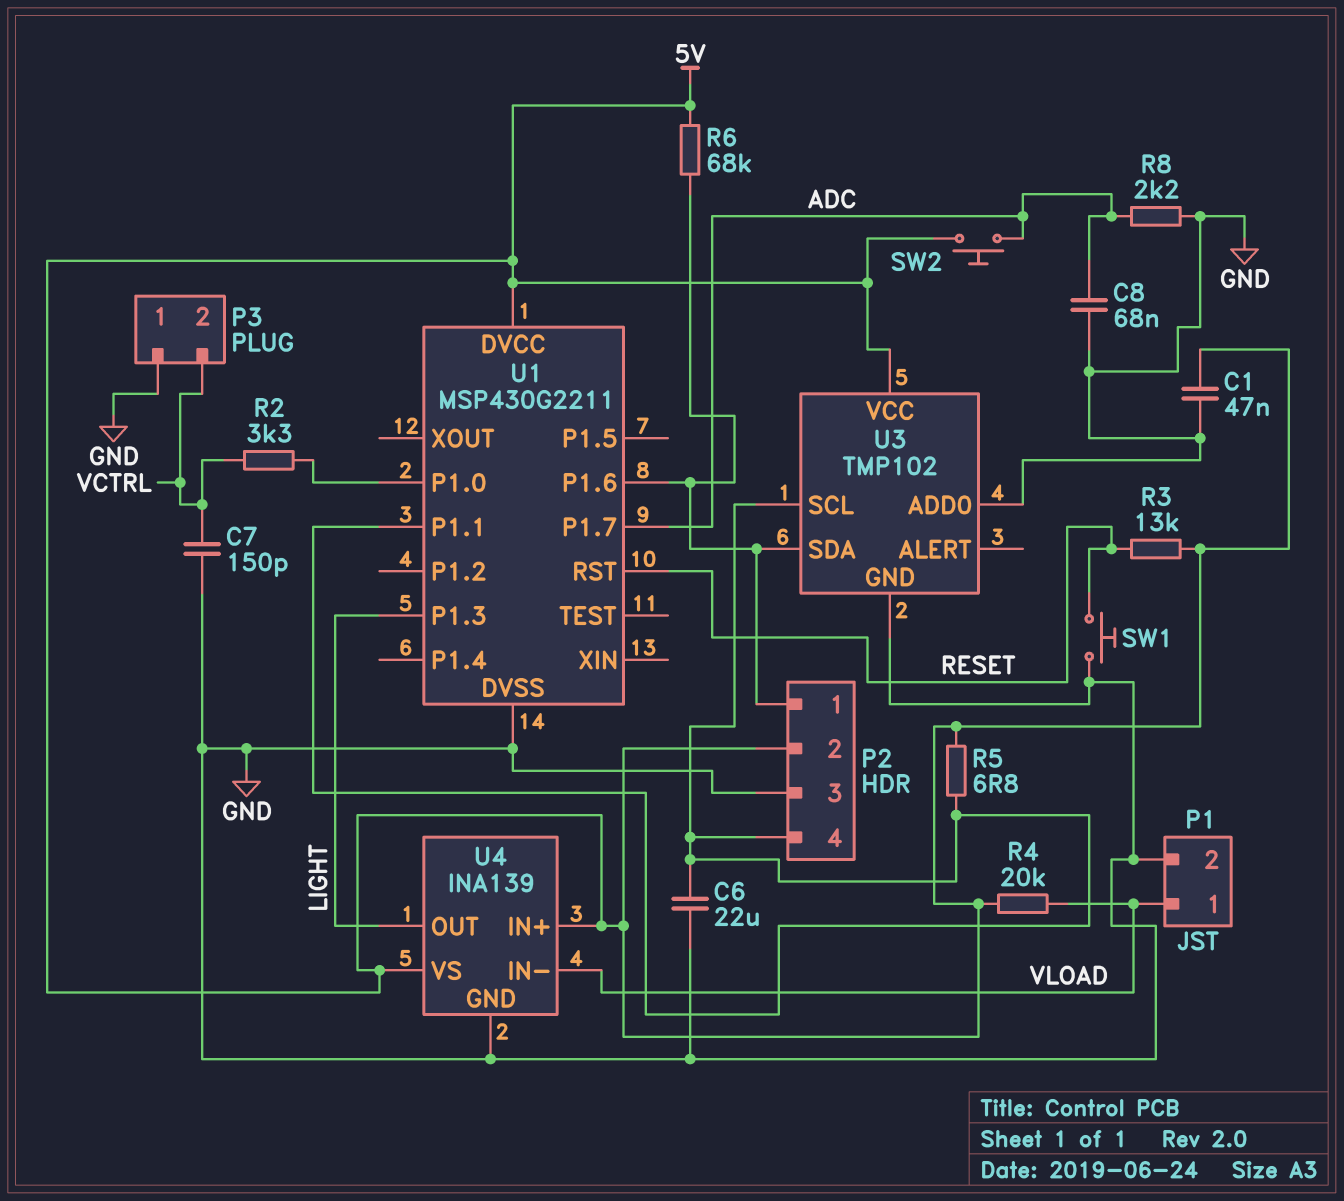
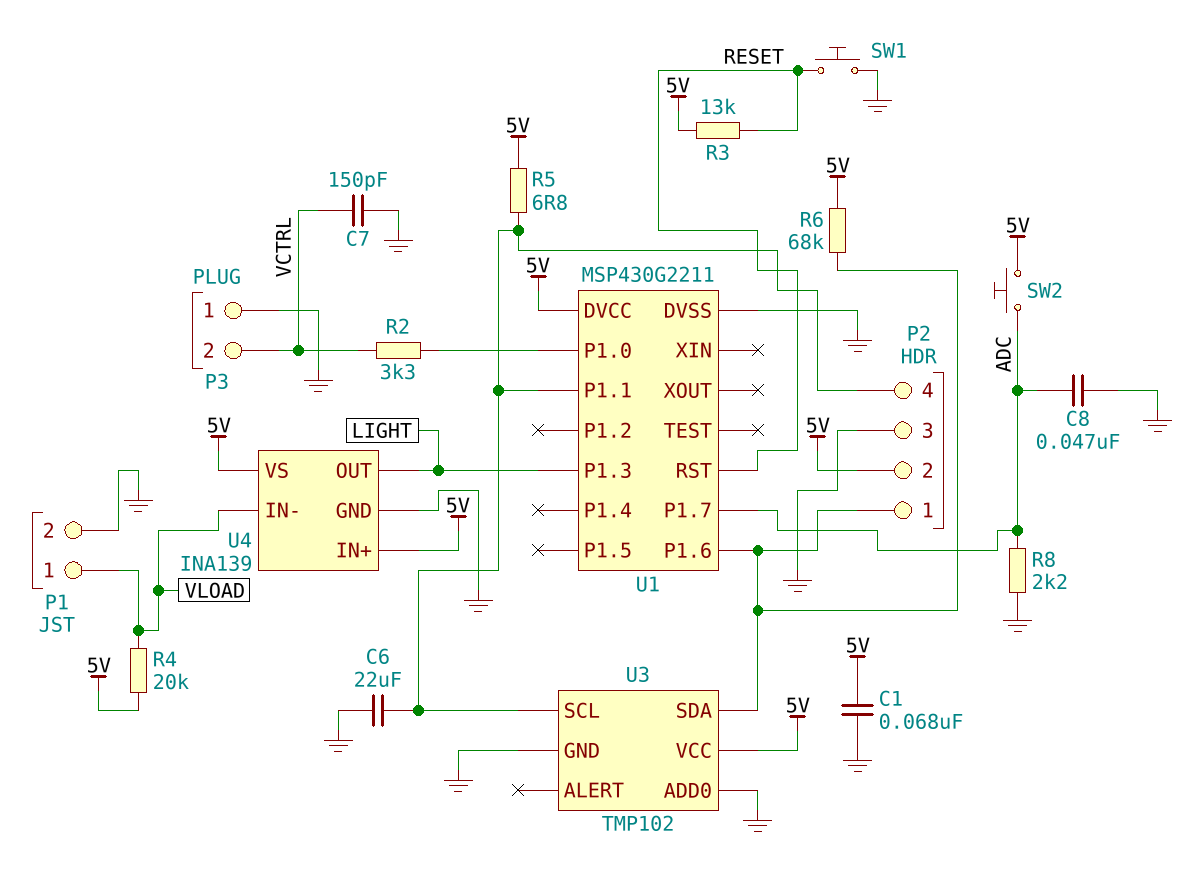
C1: 47nF (5V, GND) -> 68nF (5V, GND)
C8: 68nF (ADC, GND) -> 47nF (ADC, GND)

